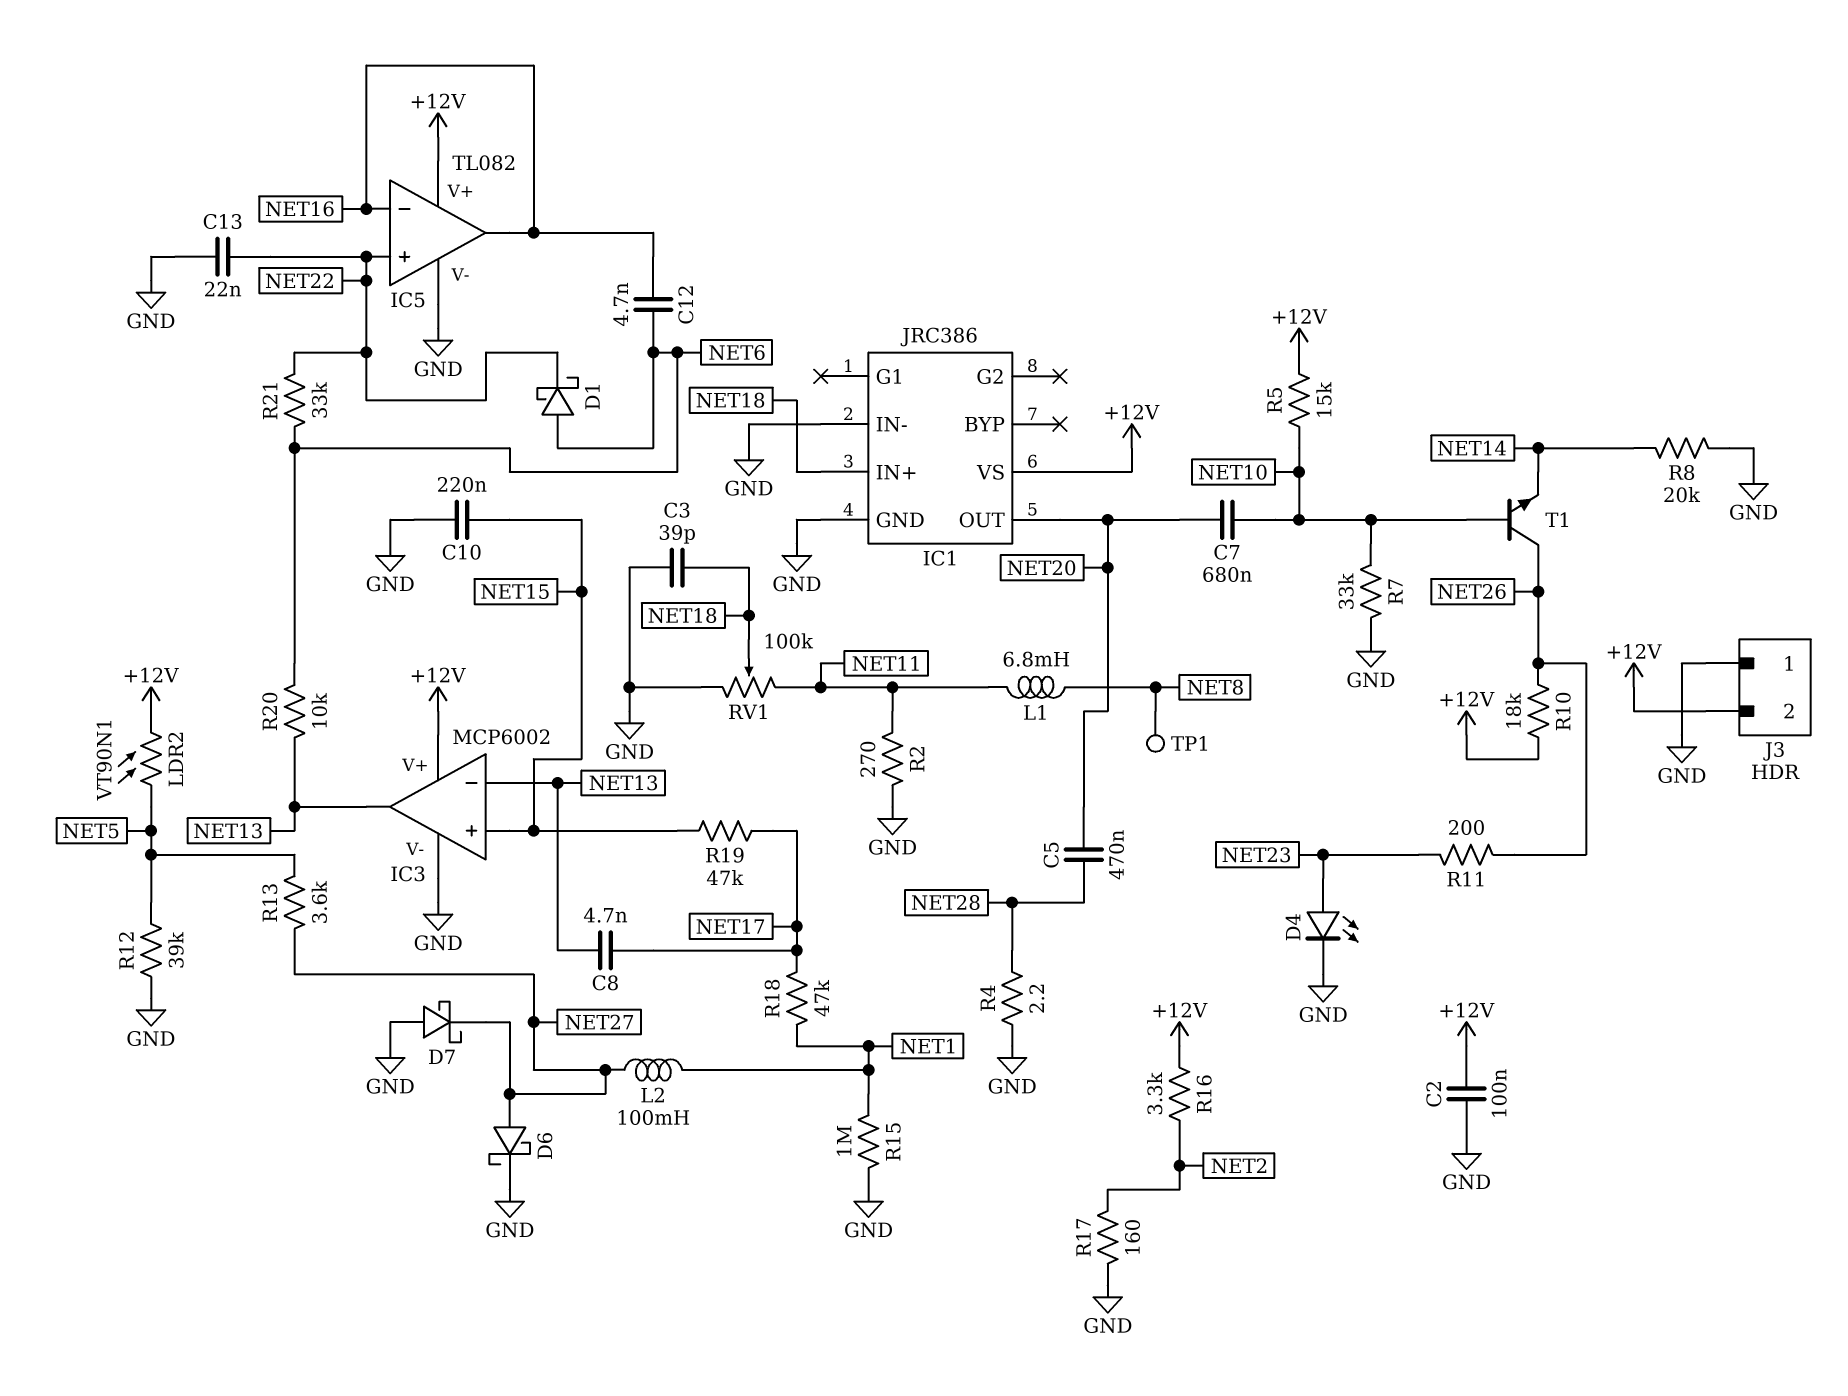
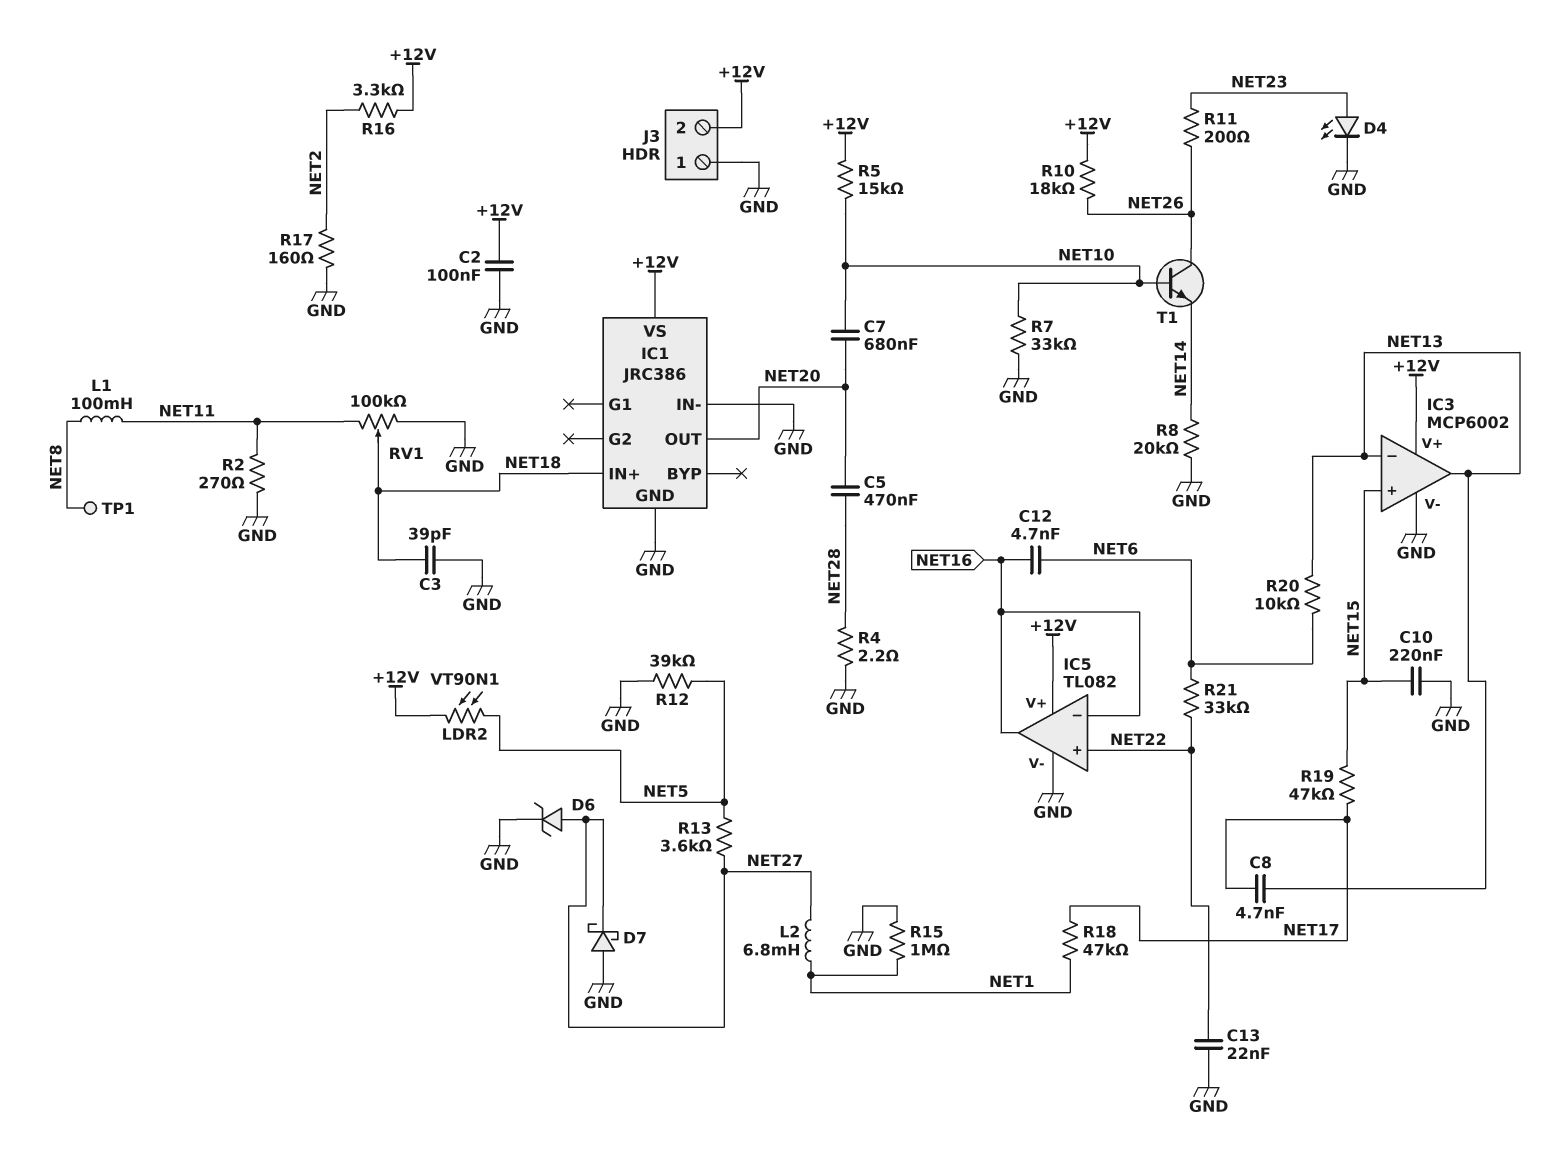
D1: schottky (A NET6, K NET22) -> none
D6: schottky (A NET27, K GND) -> zener (A NET27, K GND)
L1: 6.8mH (NET8, NET11) -> 100mH (NET8, NET11)
L2: 100mH (NET1, NET27) -> 6.8mH (NET1, NET27)

